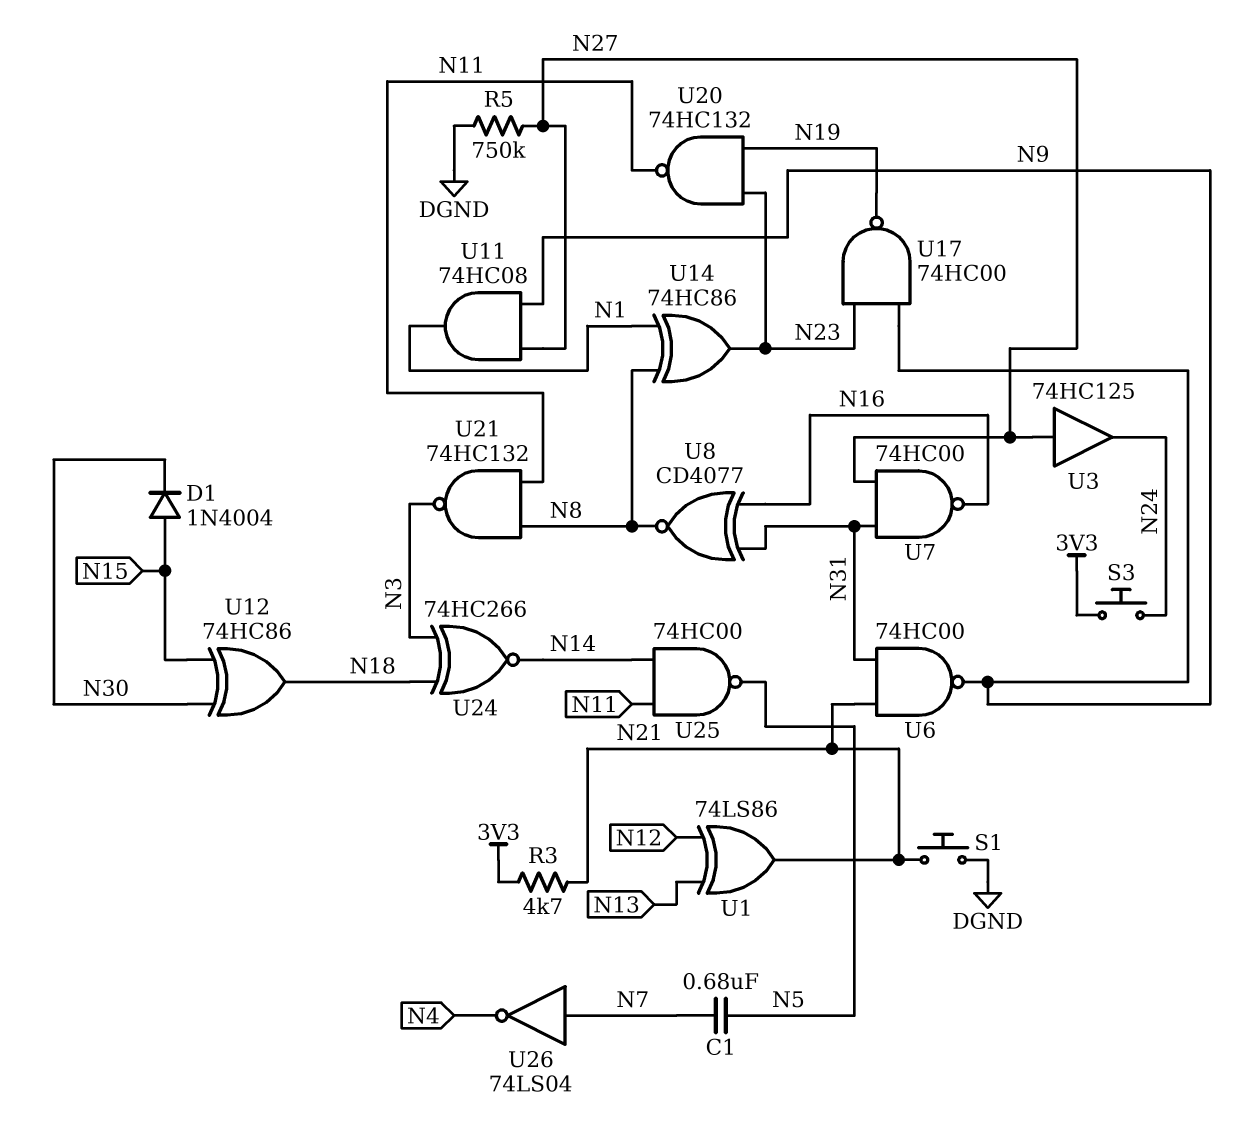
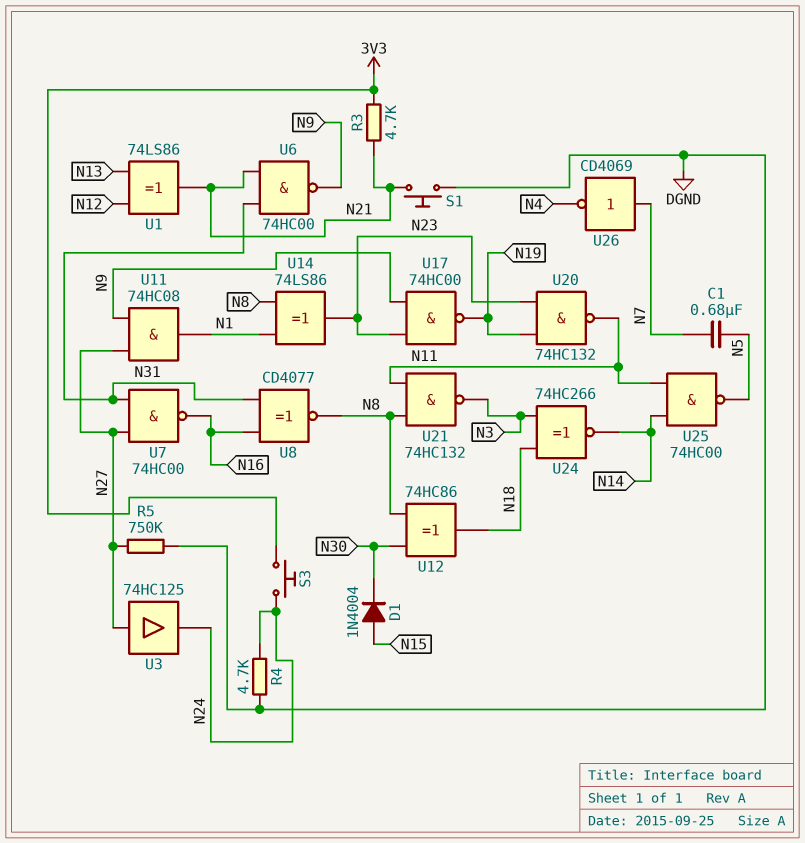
R4: none -> 4.7k (DGND, N24)
U12: XOR 74HC86 (in N15, in N30, out N18) -> XOR 74HC86 (in N8, in N30, out N18)
U14: XOR 74HC86 (in N1, in N8, out N23) -> XOR 74LS86 (in N1, in N8, out N23)
U26: NOT 74LS04 (in N7, out N4) -> NOT CD4069 (in N7, out N4)

